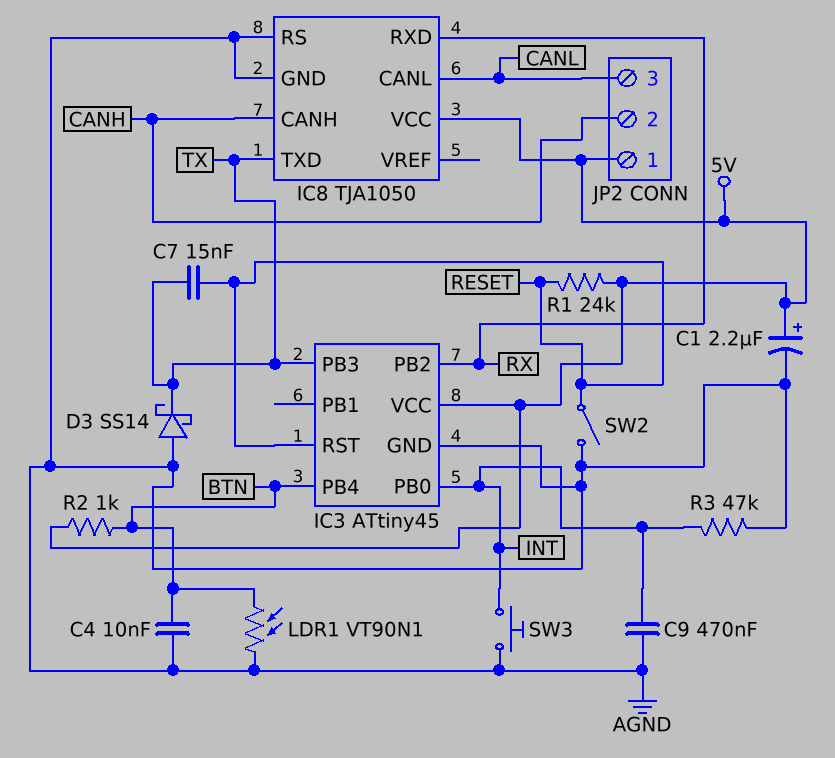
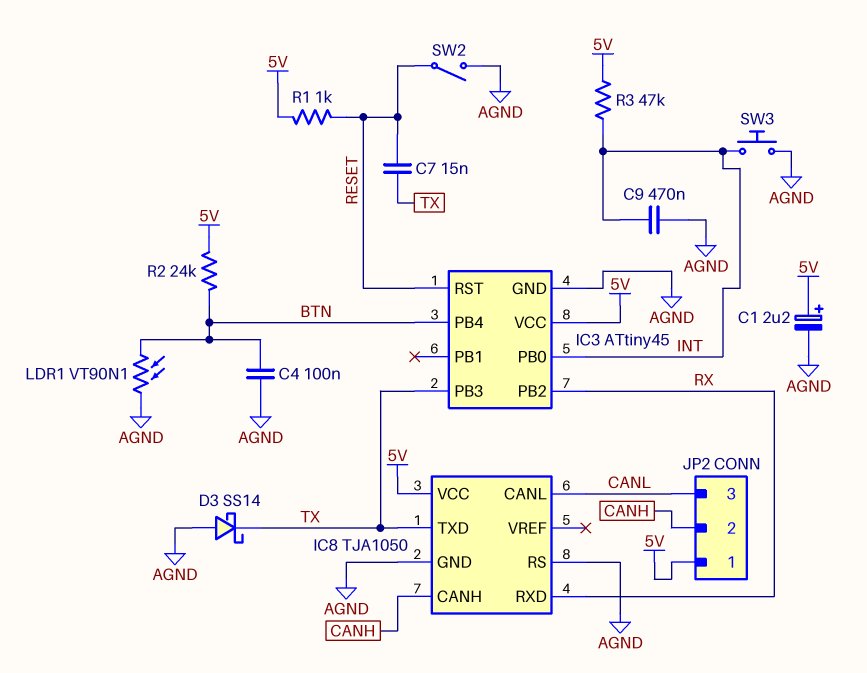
C4: 10nF (AGND, BTN) -> 100nF (AGND, BTN)
R1: 24k (5V, RESET) -> 1k (5V, RESET)
R2: 1k (5V, BTN) -> 24k (5V, BTN)
R3: 47k (AGND, INT) -> 47k (5V, INT)

